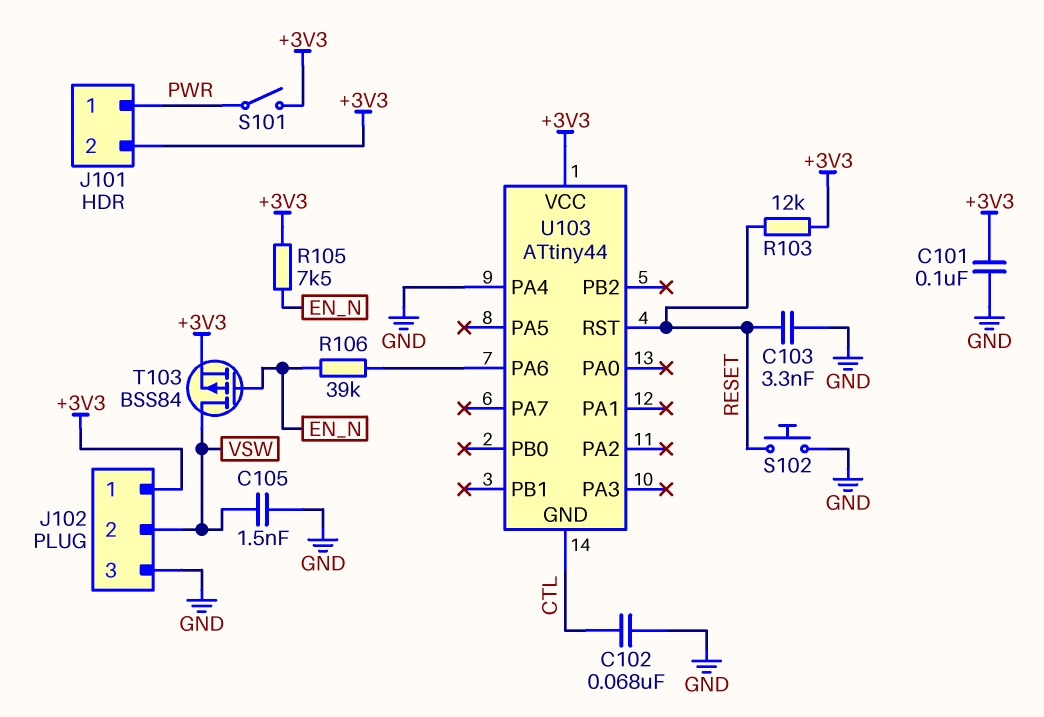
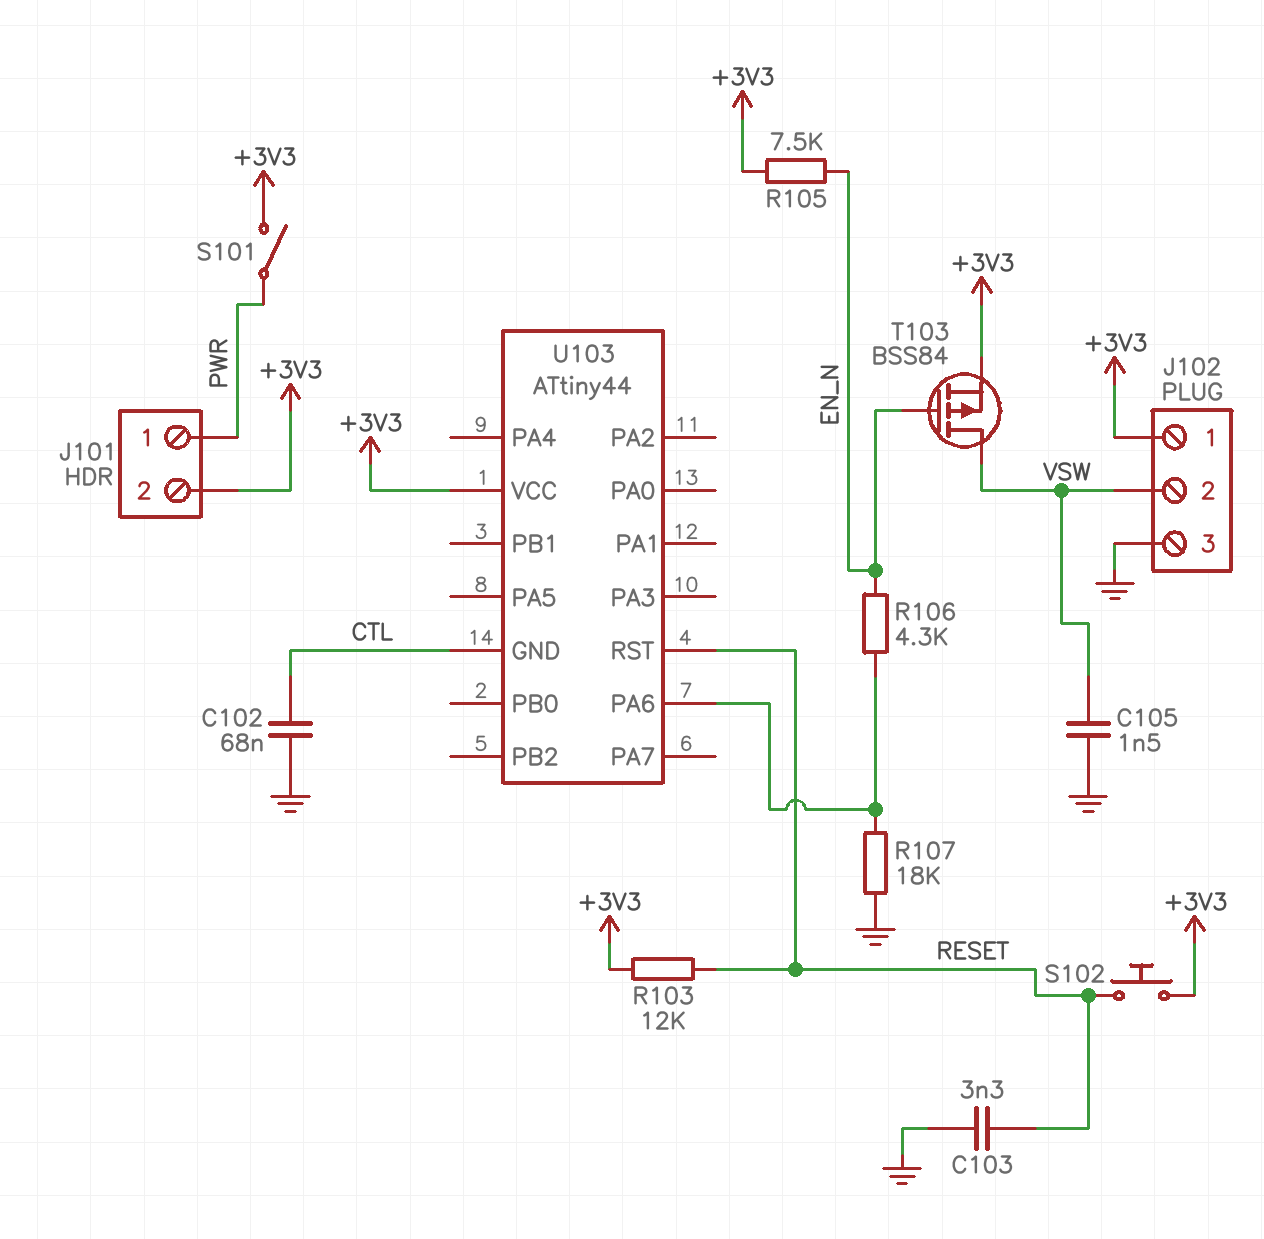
C101: 100nF (+3V3, GND) -> none
R106: 39k (EN_N, U103/PA6) -> 4.3k (EN_N, U103/PA6)
R107: none -> 18k (GND, U103/PA6)
S102: button (GND, RESET) -> button (+3V3, RESET)
U103 pin PA4: GND -> none

